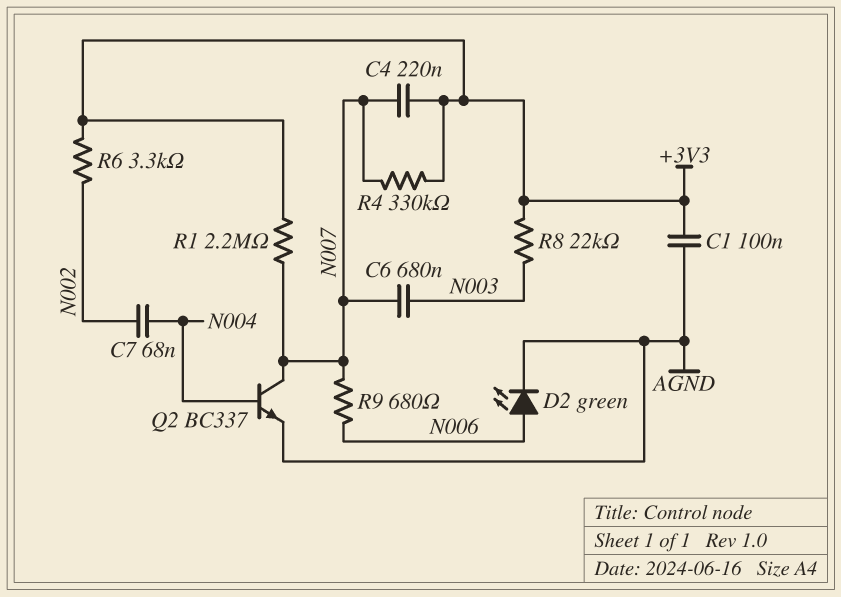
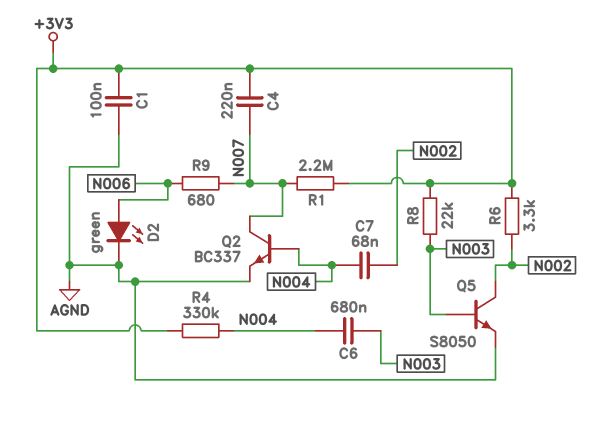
C6: 680nF (N003, N007) -> 680nF (N003, N004)
Q5: none -> NPN S8050 (B N003, C N002, E AGND)
R4: 330k (+3V3, N007) -> 330k (+3V3, N004)

